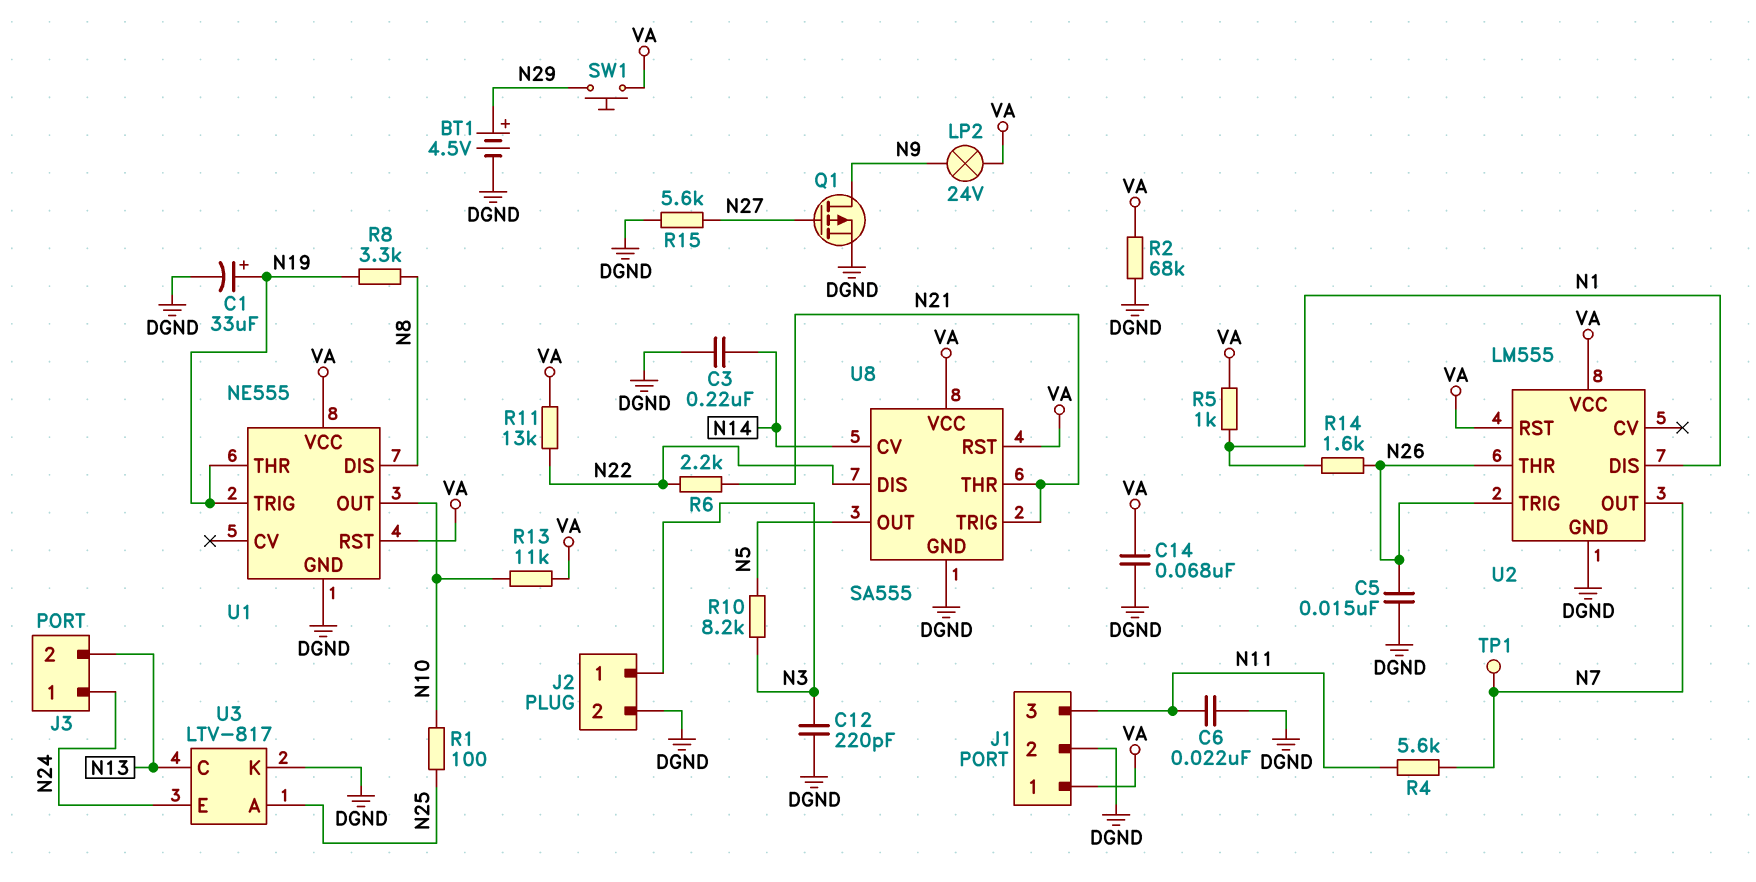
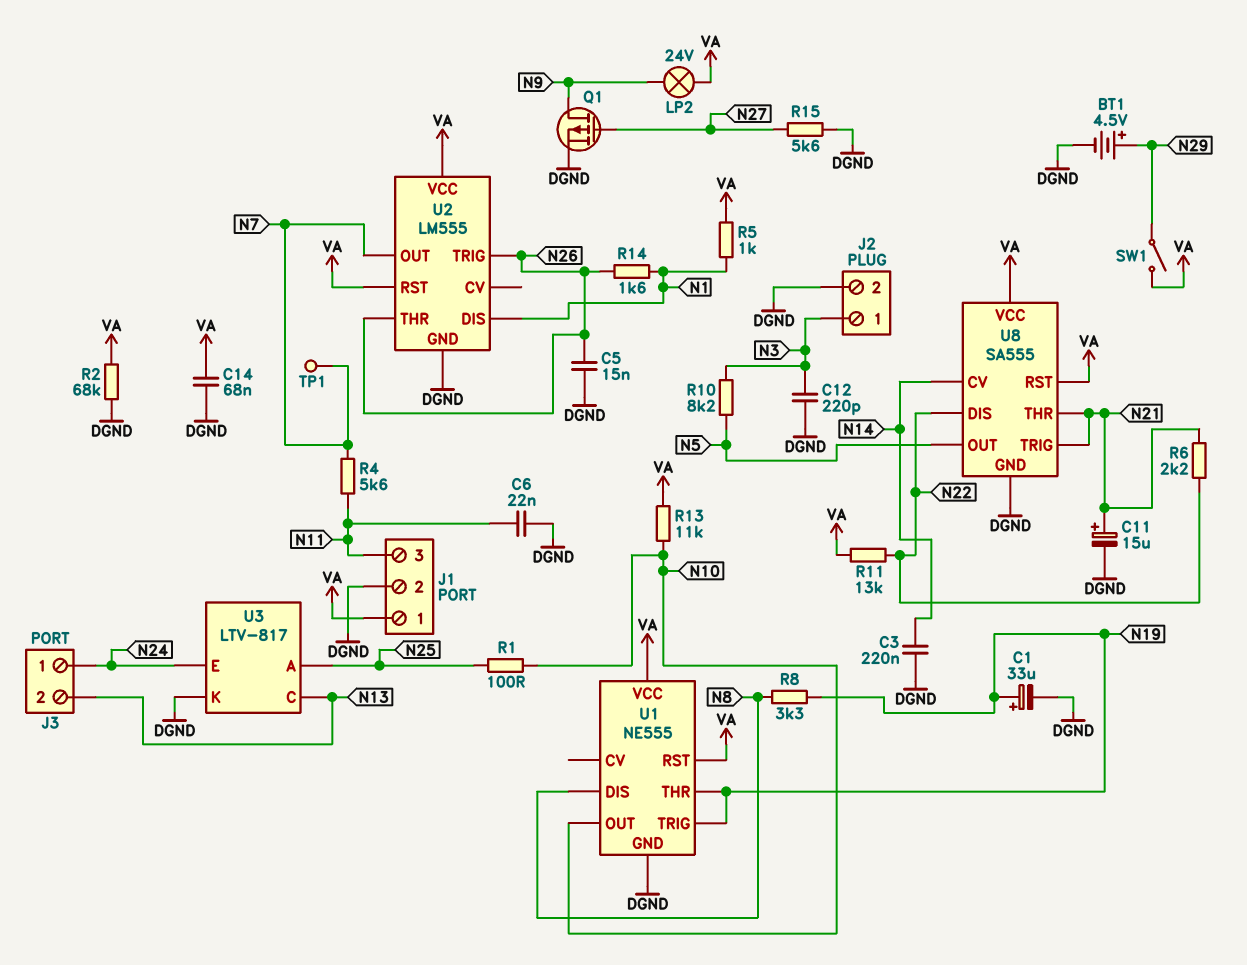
C11: none -> 15uF (plus N21, minus DGND)
SW1: button (N29, VA) -> switch (N29, VA)

